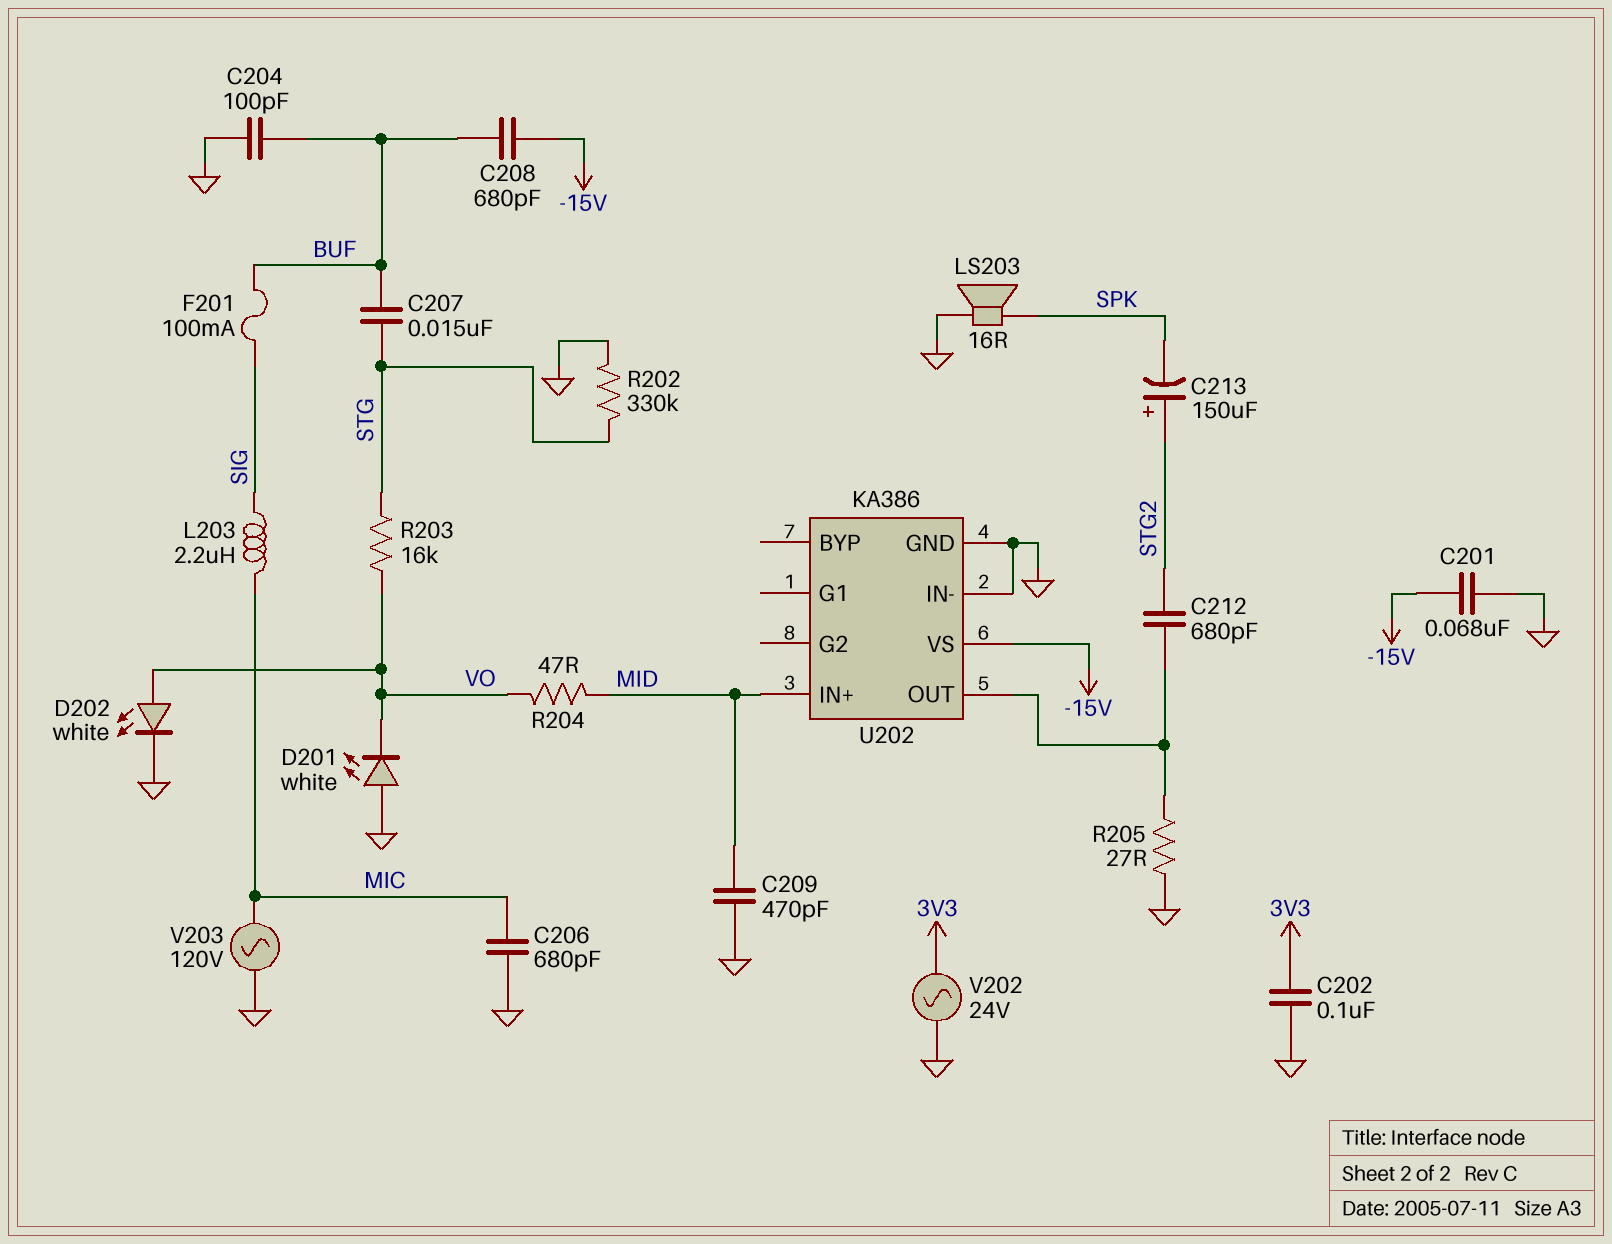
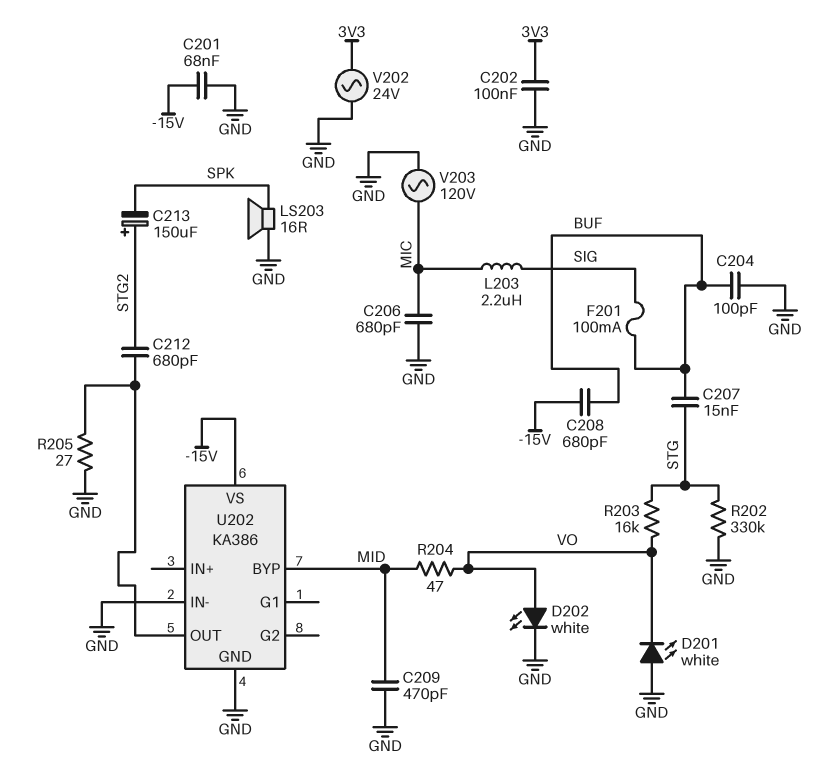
U202 pin BYP: none -> MID
U202 pin IN+: MID -> none

